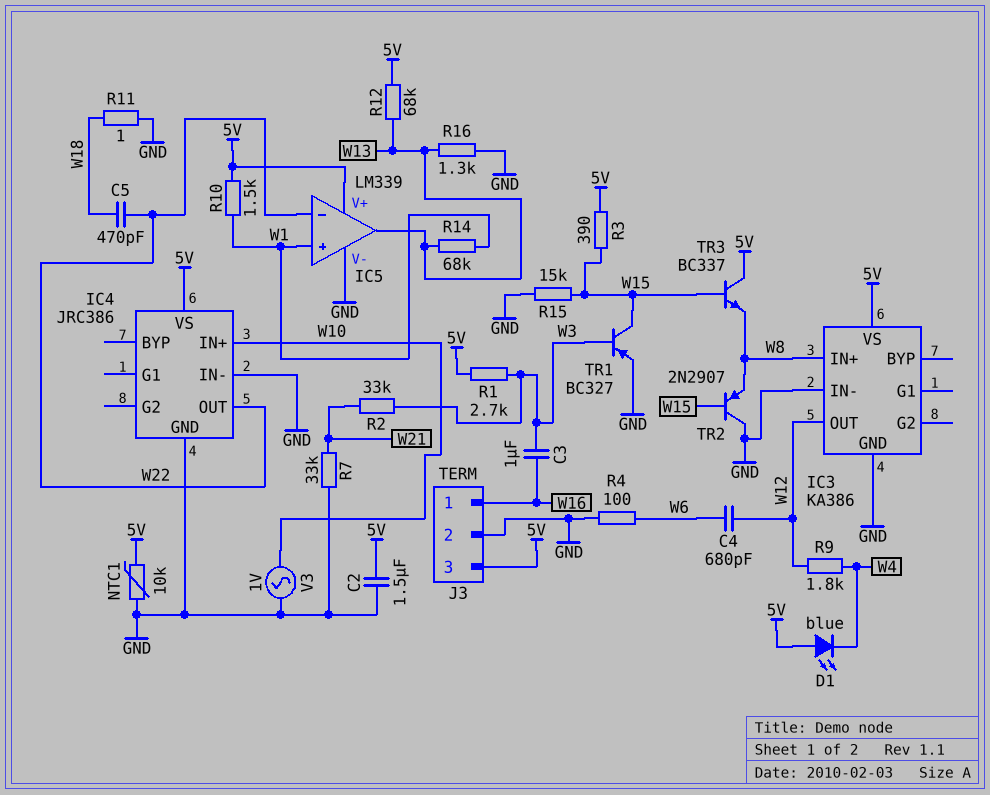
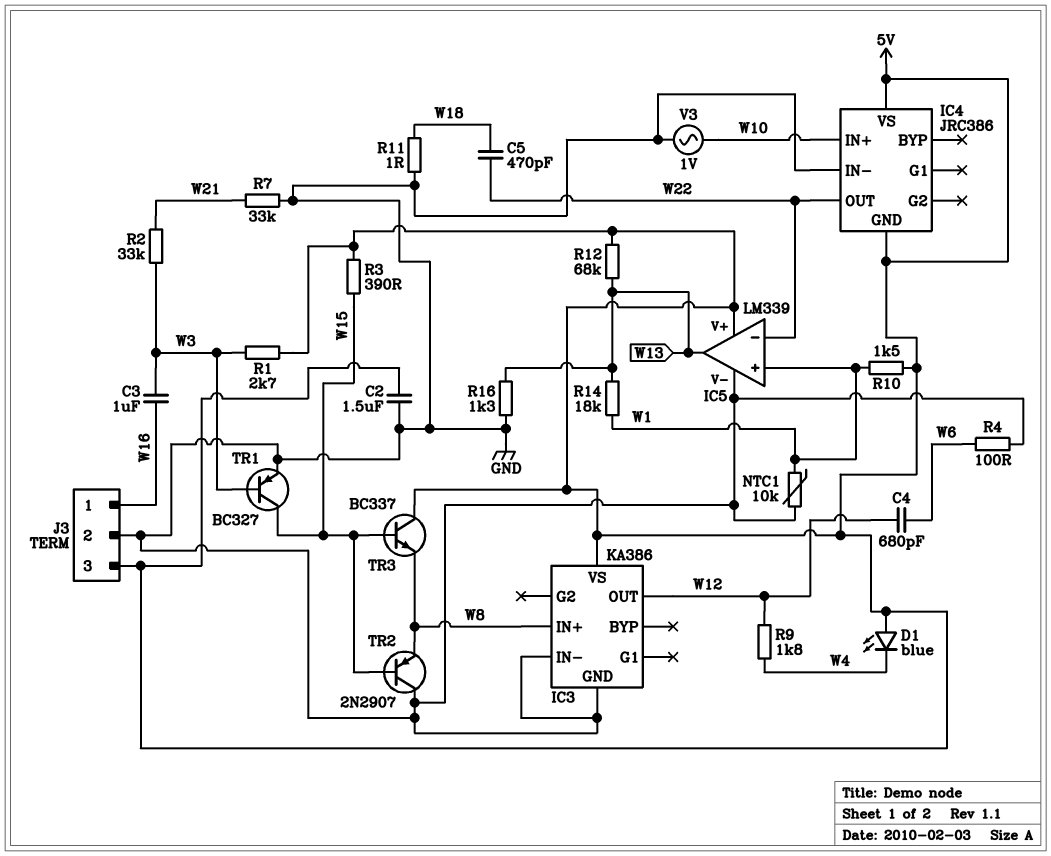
IC4 pin GND: GND -> 5V
NTC1: 10k (5V, GND) -> 10k (GND, W1)
R14: 68k (W1, W13) -> 18k (W1, W13)
R15: 15k (GND, W15) -> none

